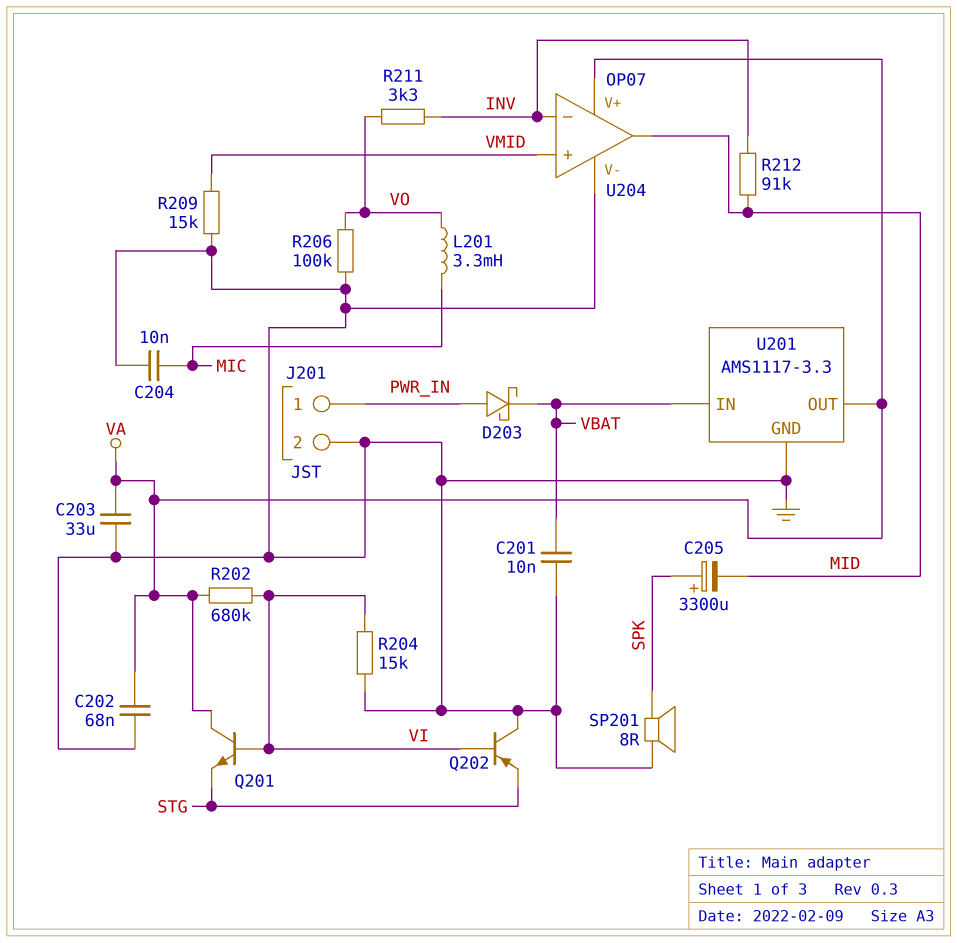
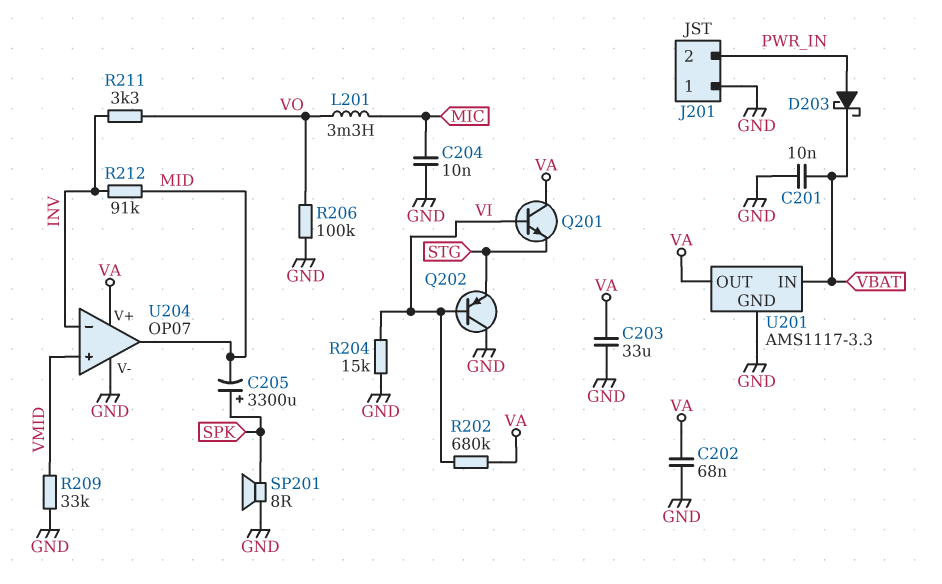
J201 pin 1: PWR_IN -> GND
J201 pin 2: GND -> PWR_IN
R209: 15k (GND, VMID) -> 33k (GND, VMID)

